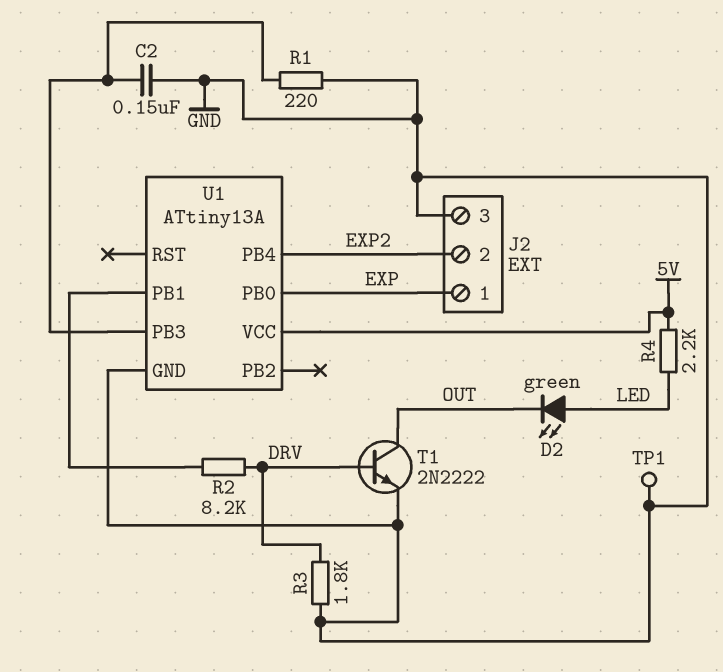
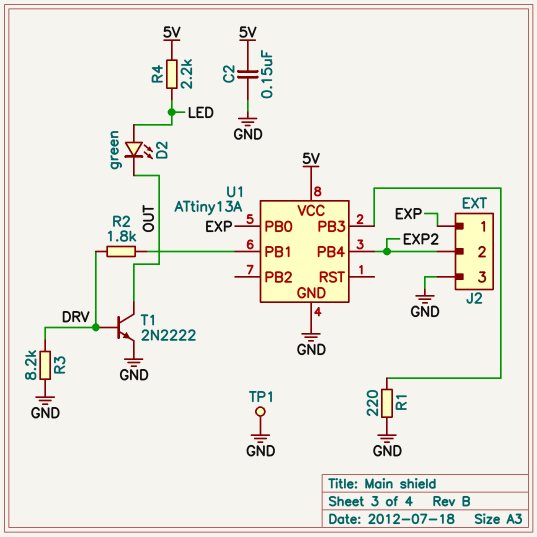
C2: 150nF (GND, U1/PB3) -> 150nF (5V, GND)
R2: 8.2k (DRV, U1/PB1) -> 1.8k (DRV, U1/PB1)
R3: 1.8k (DRV, GND) -> 8.2k (DRV, GND)

